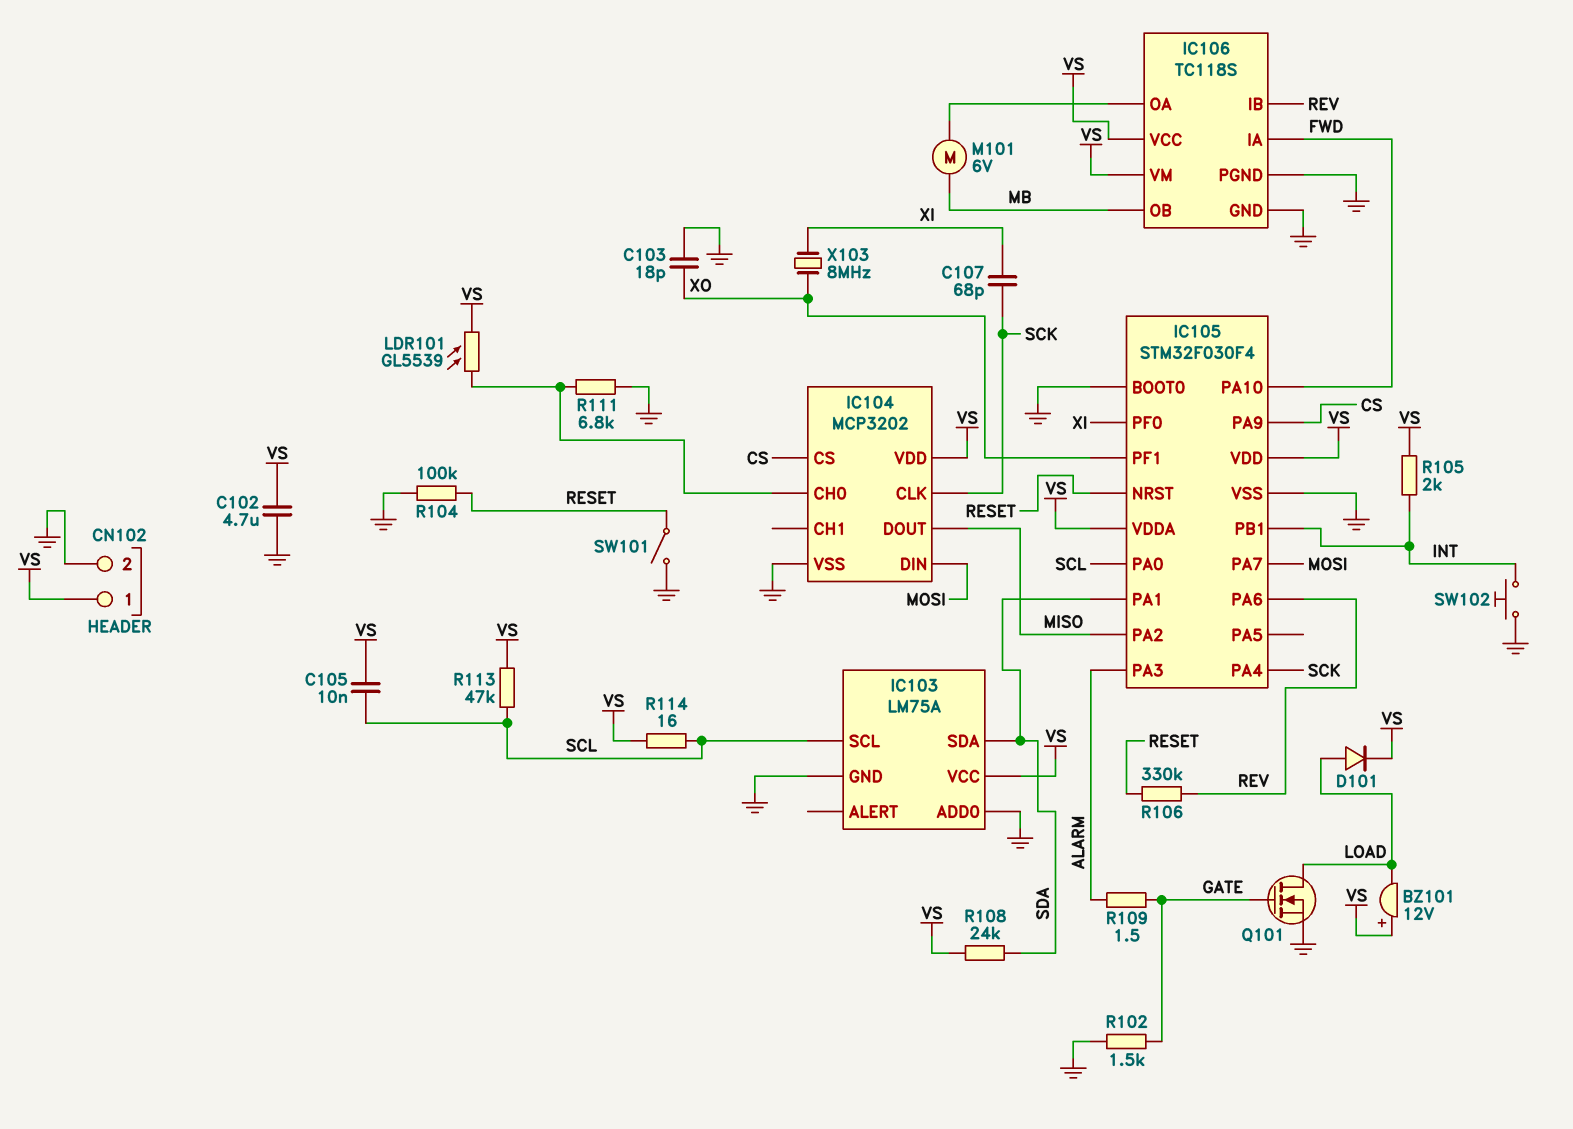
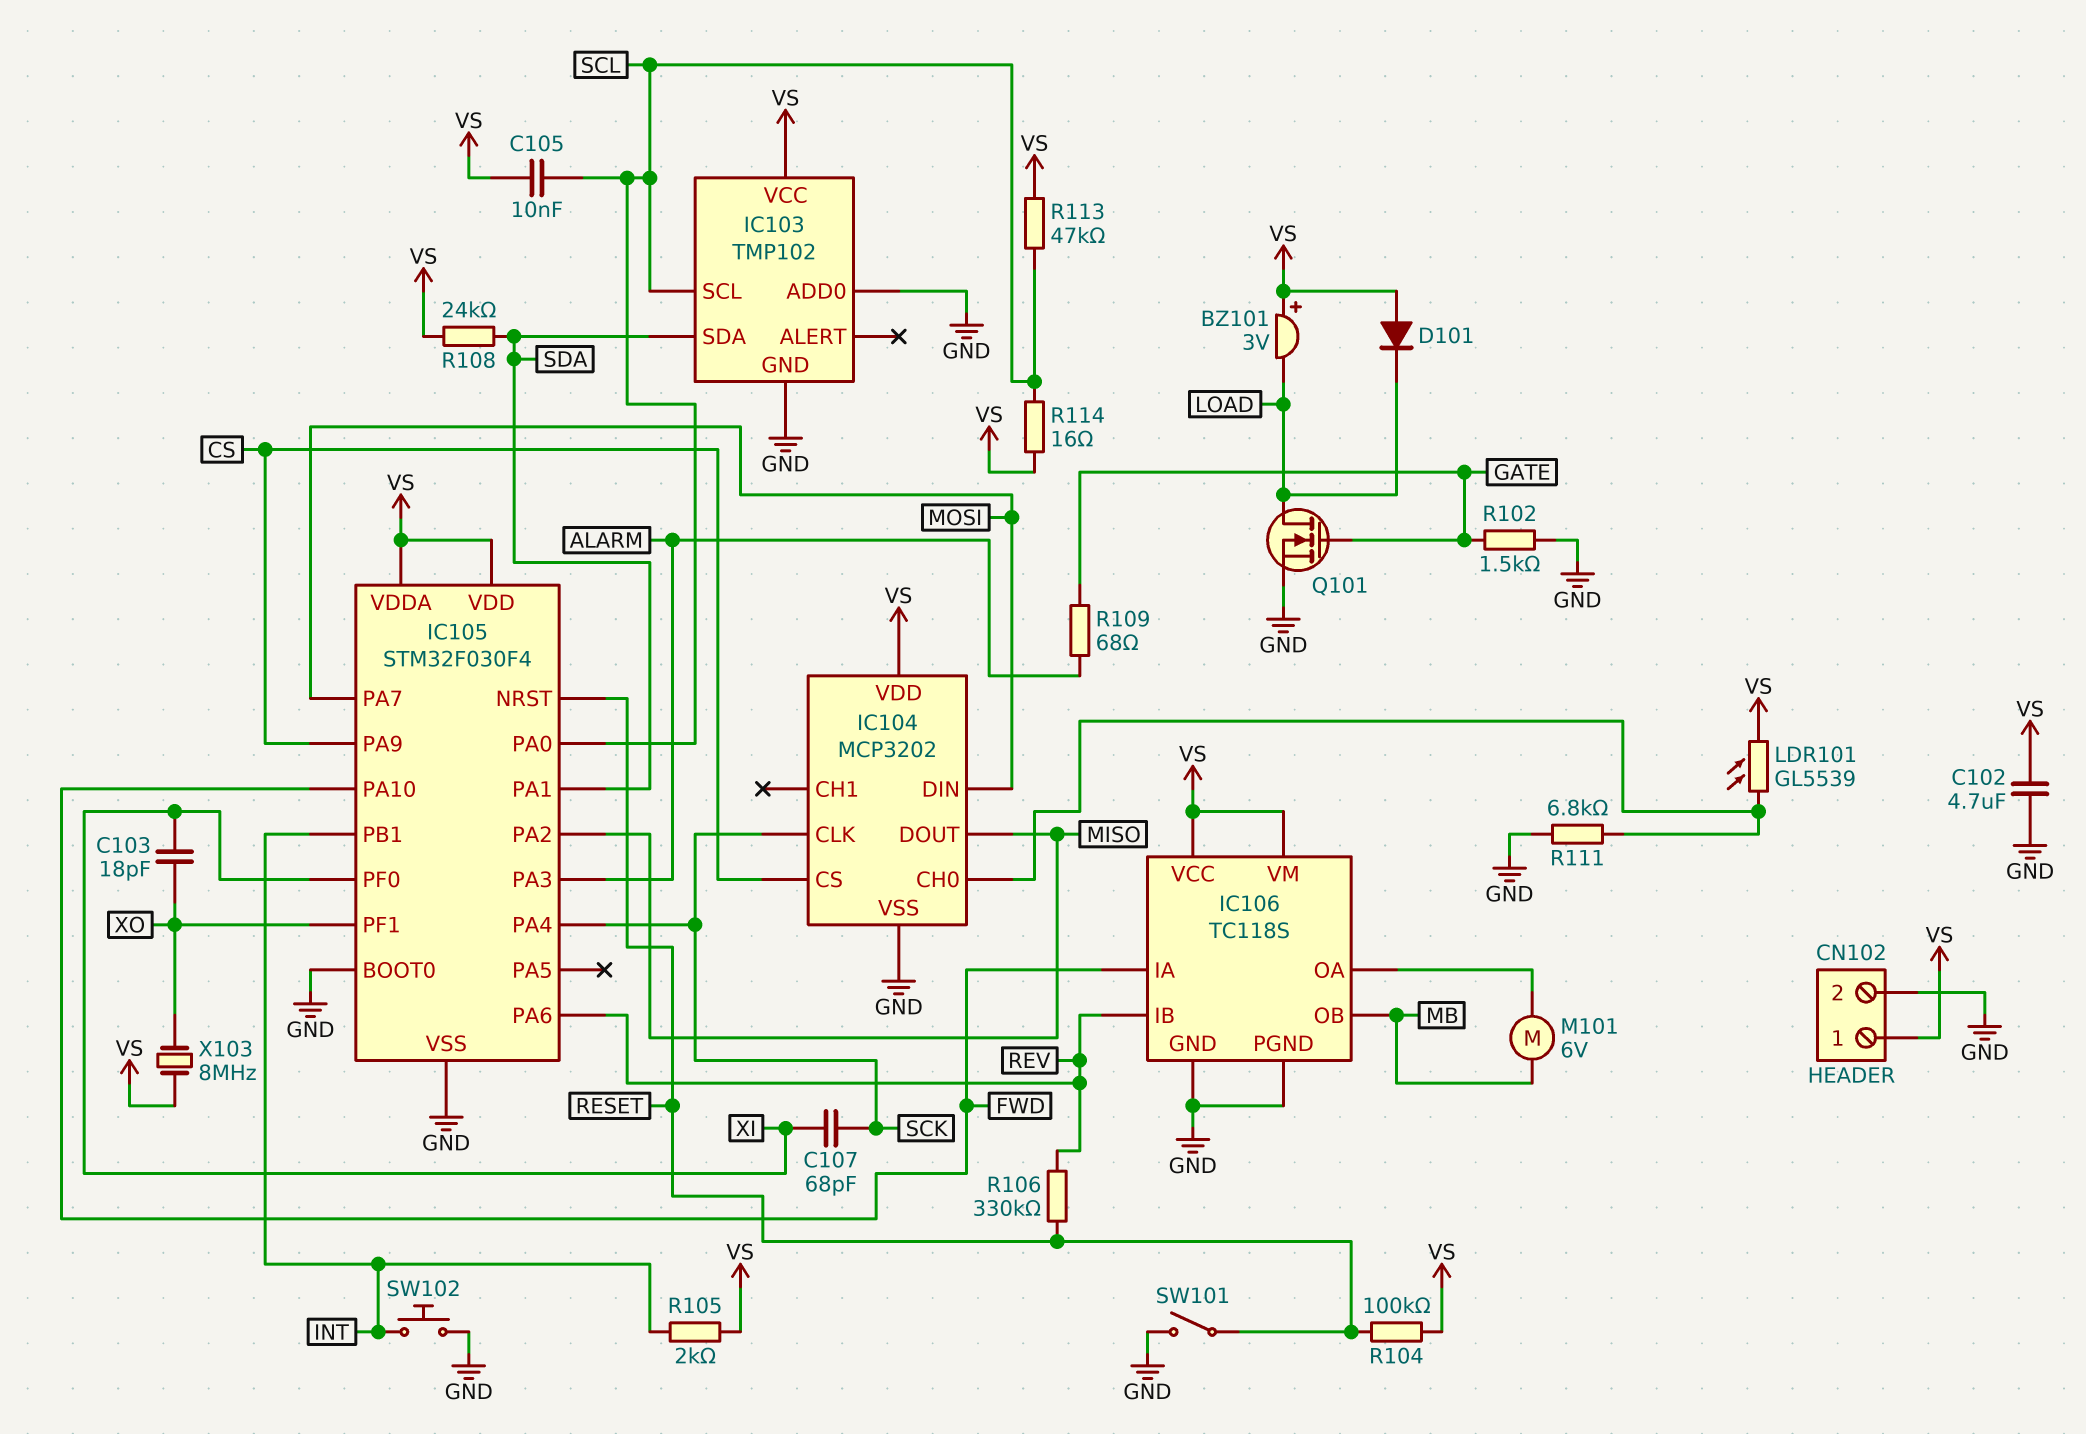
BZ101: buzzer 12V (plus VS, minus LOAD) -> buzzer 3V (plus VS, minus LOAD)
C103: 18pF (GND, XO) -> 18pF (XI, XO)
D101: diode (A LOAD, K VS) -> diode (A VS, K LOAD)
IC103: LM75A -> TMP102
R104: 100k (GND, RESET) -> 100k (RESET, VS)
R109: 1.5 (ALARM, GATE) -> 68 (ALARM, GATE)
X103: 8MHz (XI, XO) -> 8MHz (VS, XO)

